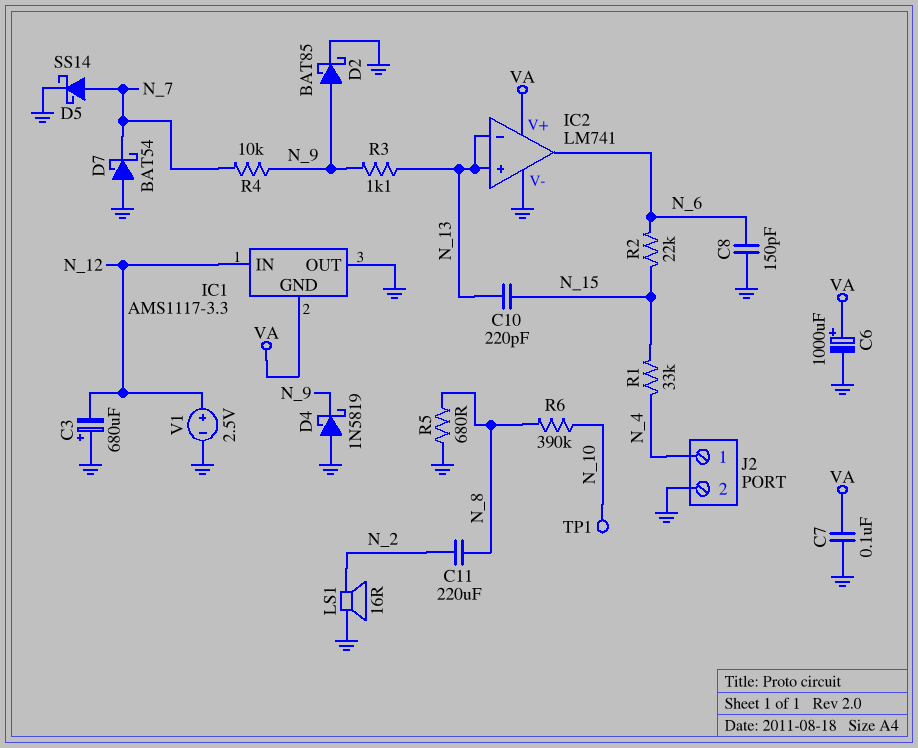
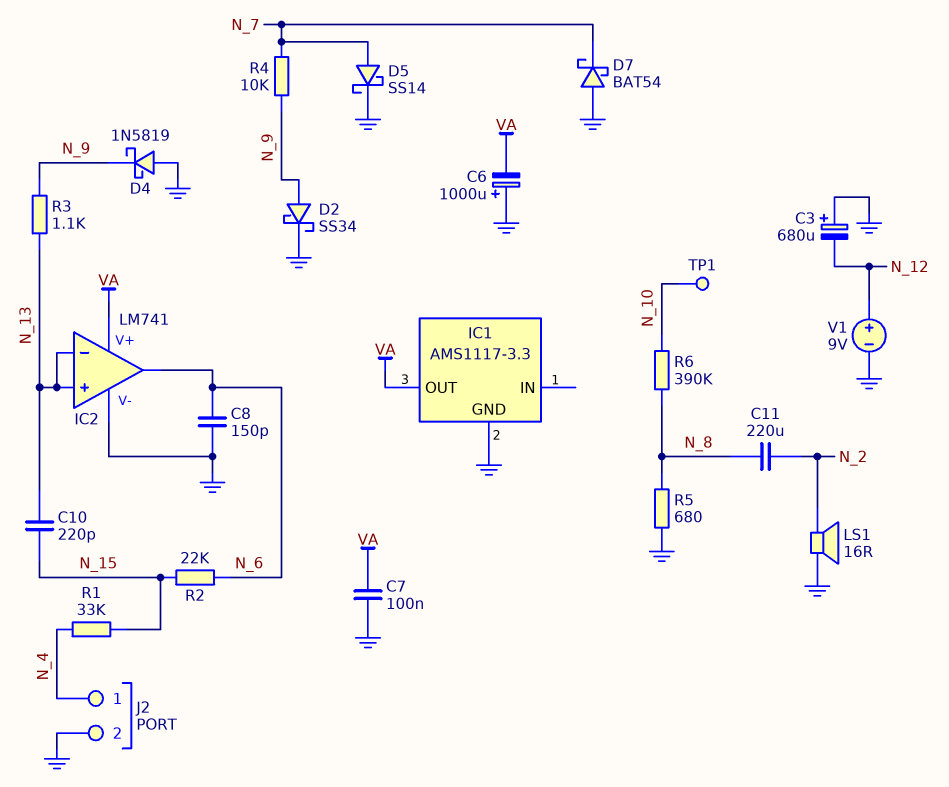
C6: 1000uF (plus VA, minus GND) -> 1000uF (plus GND, minus VA)
D2: schottky BAT85 (A N_9, K GND) -> schottky SS34 (A N_9, K GND)
IC1 pin GND: VA -> GND
IC1 pin IN: N_12 -> none
IC1 pin OUT: GND -> VA
V1: 2.5V (plus N_12, minus GND) -> 9V (plus N_12, minus GND)

